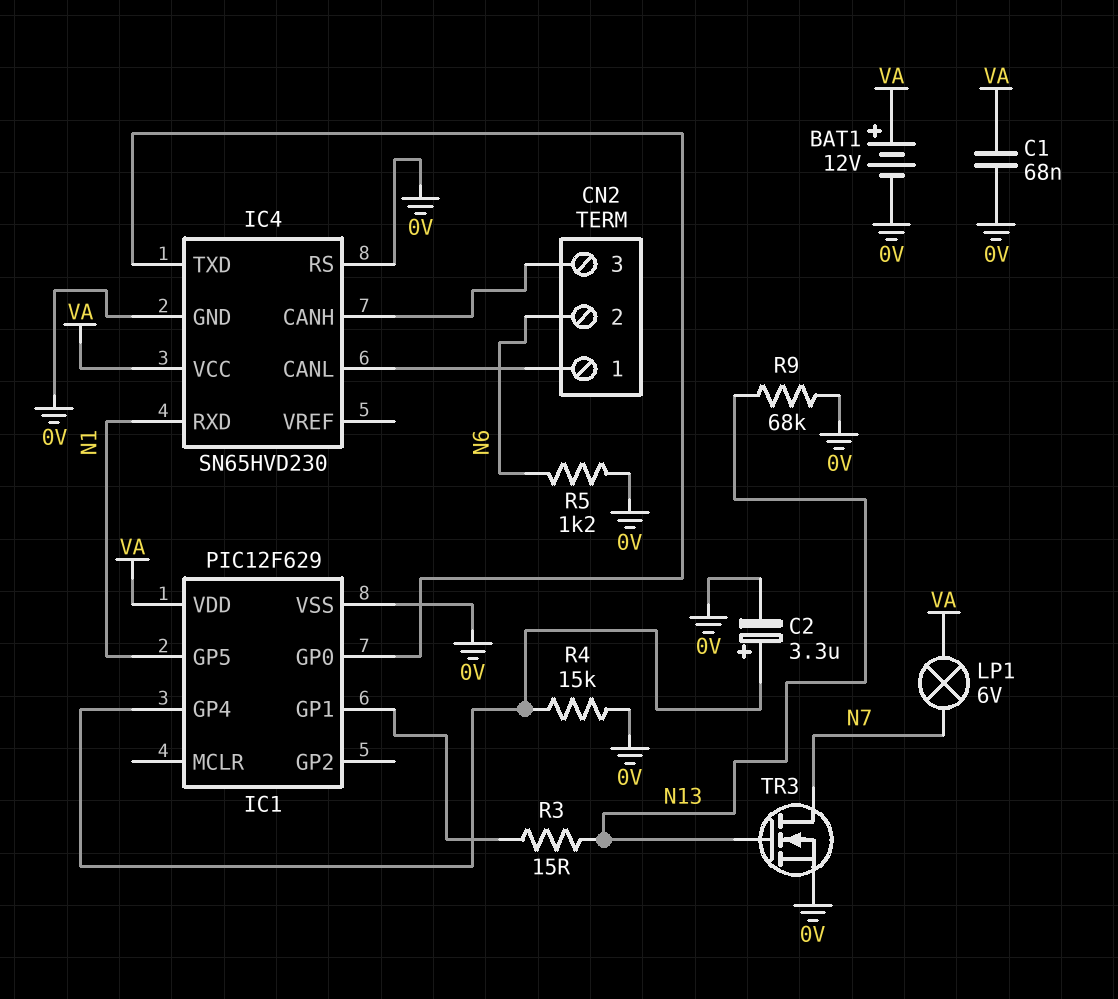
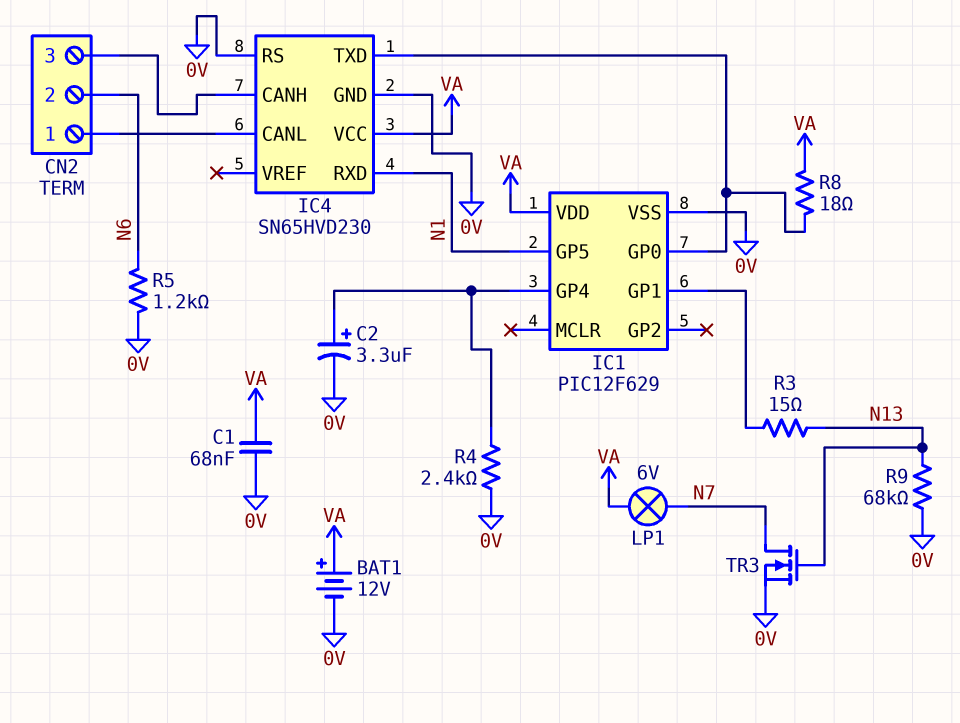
R4: 15k (0V, IC1/GP4) -> 2.4k (0V, IC1/GP4)
R8: none -> 18 (IC1/GP0, VA)

